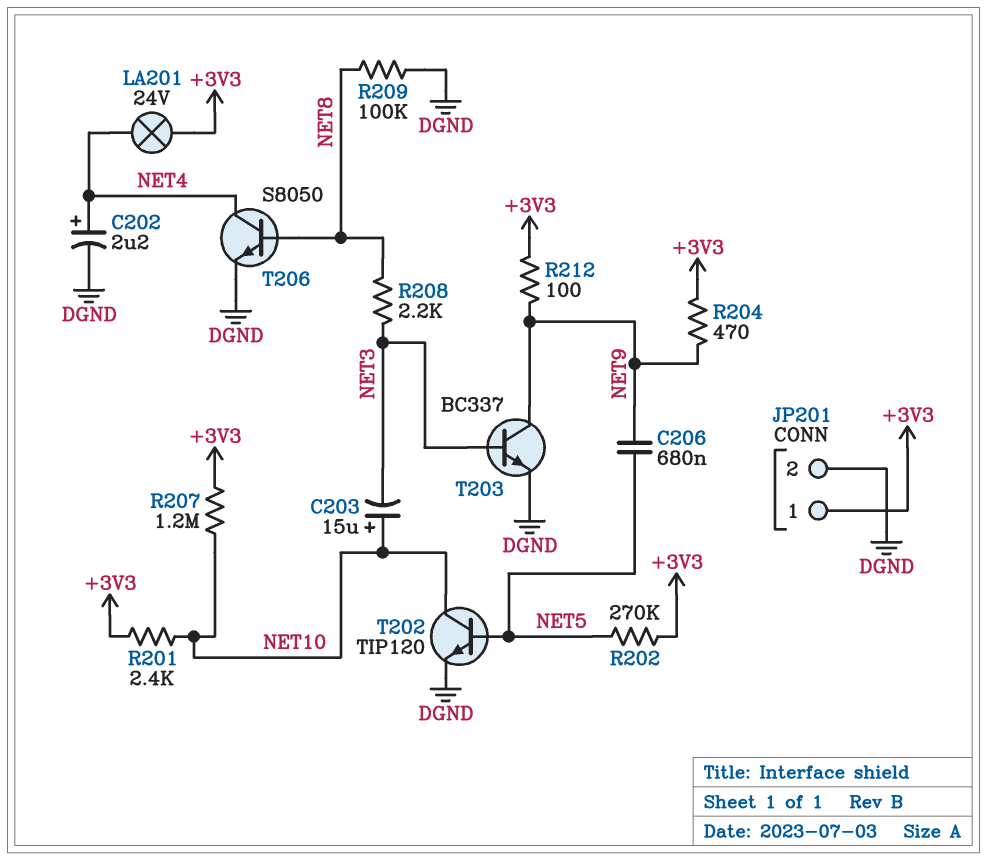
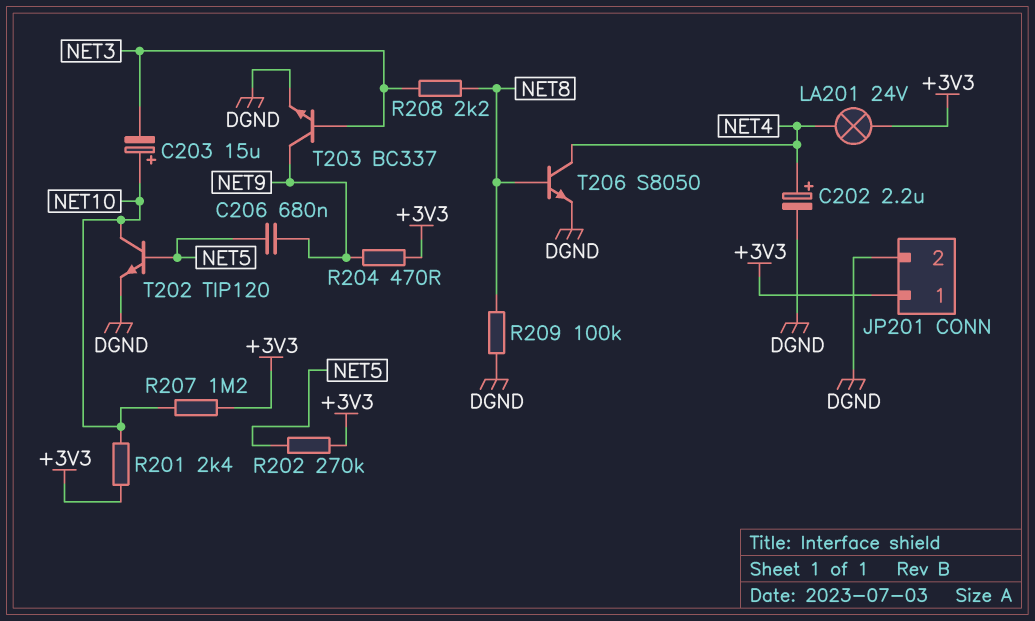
R212: 100 (+3V3, NET9) -> none

